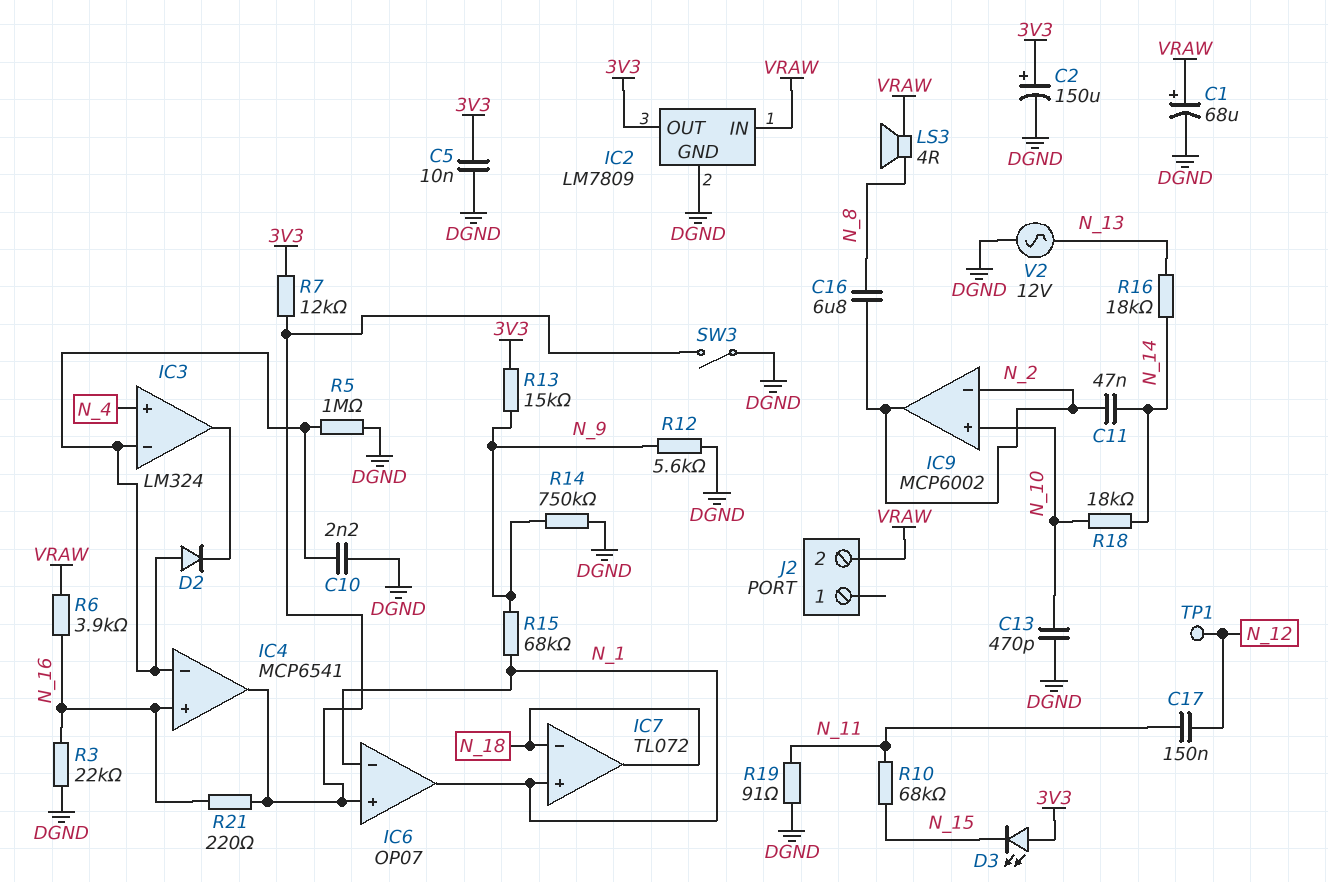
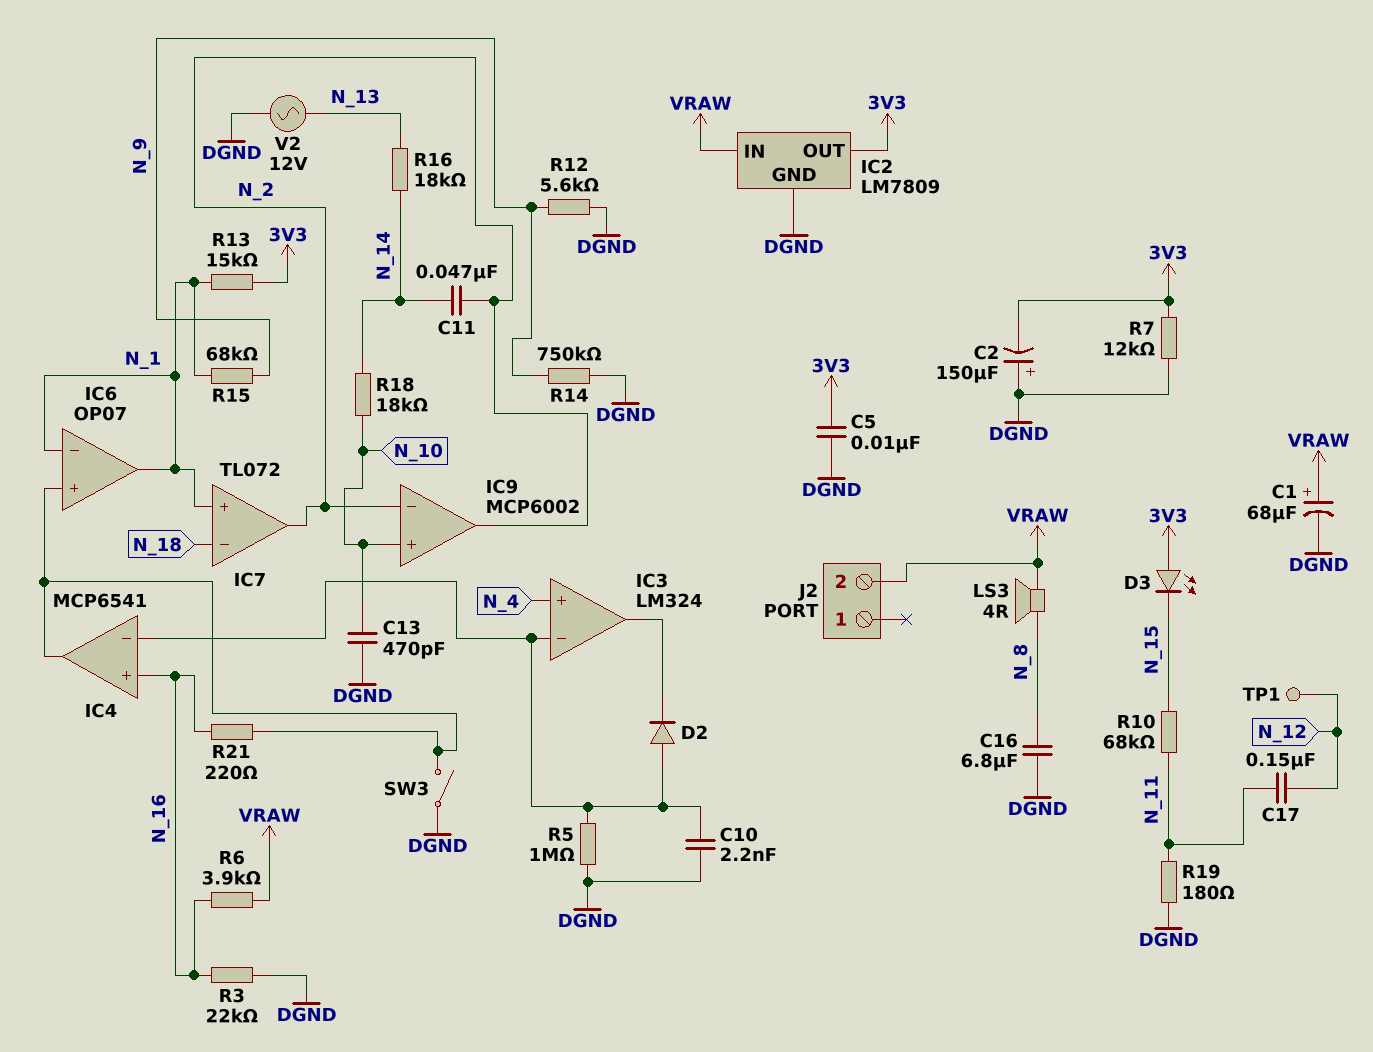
C2: 150uF (plus 3V3, minus DGND) -> 150uF (plus DGND, minus 3V3)
C16: 6.8uF (N_2, N_8) -> 6.8uF (DGND, N_8)
IC7 pin out: N_18 -> N_2
R7: 12k (3V3, IC4/out) -> 12k (3V3, DGND)
R13: 15k (3V3, N_9) -> 15k (3V3, N_1)
R19: 91 (DGND, N_11) -> 180 (DGND, N_11)

